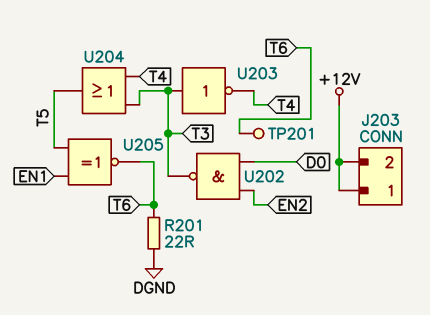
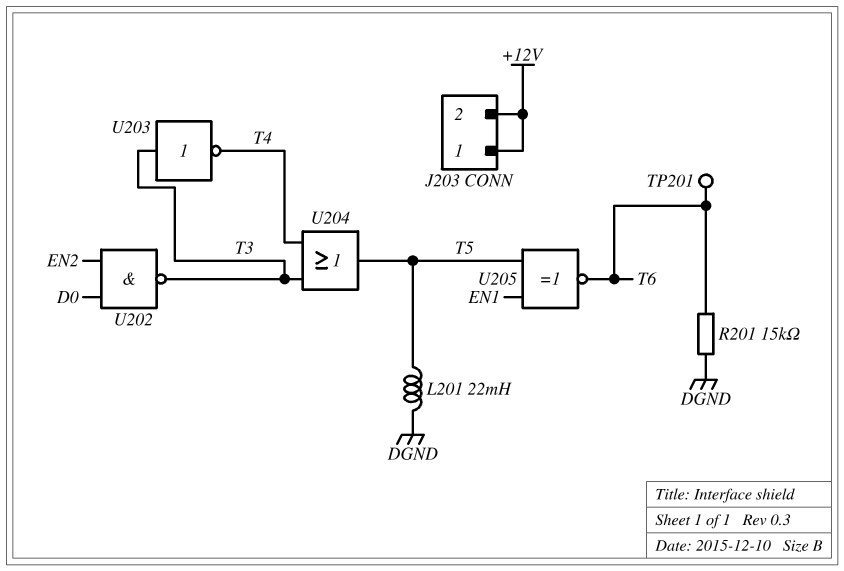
L201: none -> 22mH (DGND, T5)
R201: 22 (DGND, T6) -> 15k (DGND, T6)

